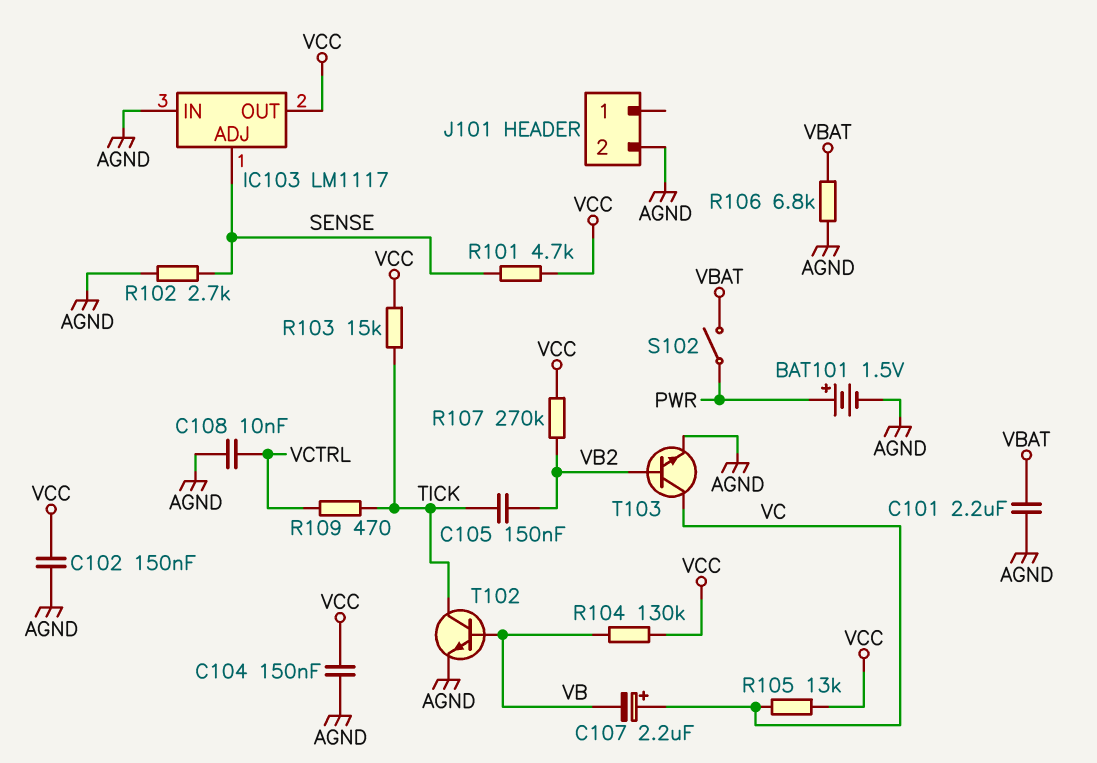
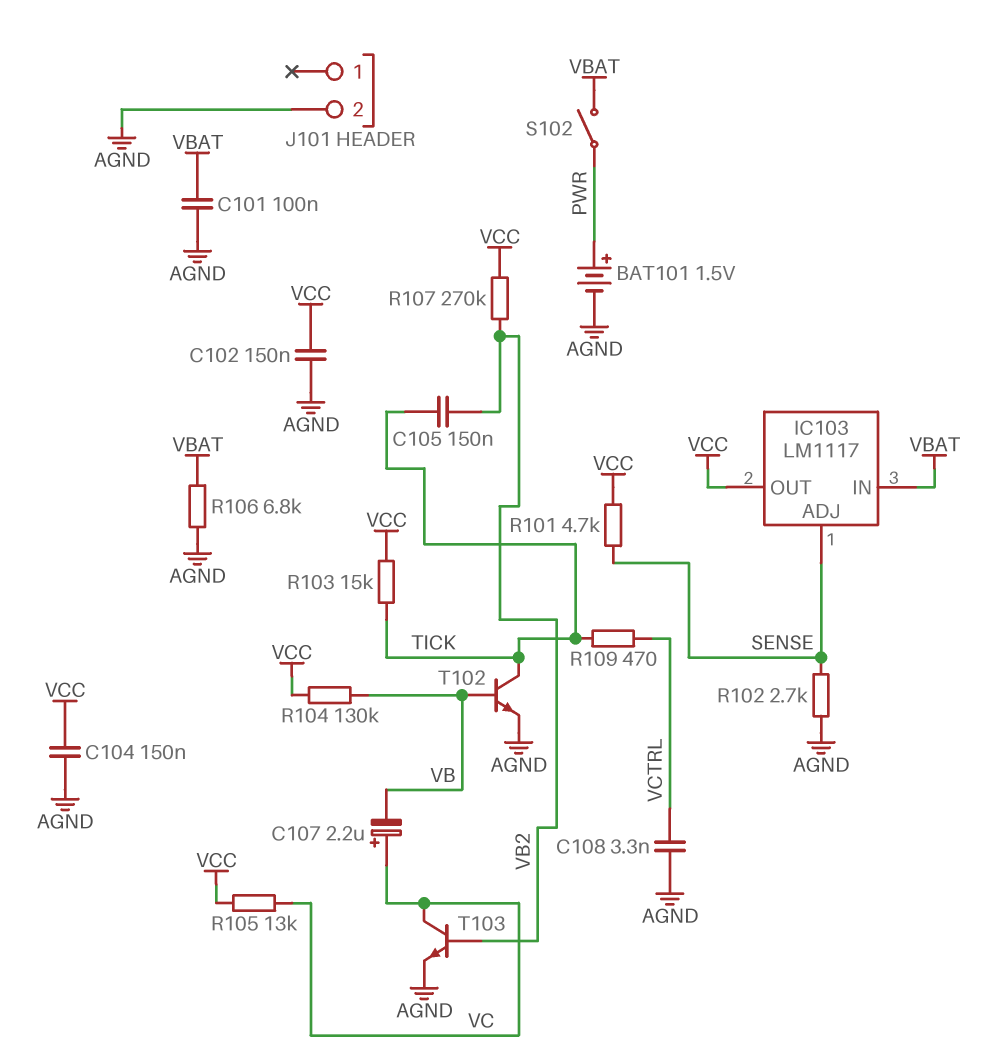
C101: 2.2uF (AGND, VBAT) -> 100nF (AGND, VBAT)
C108: 10nF (AGND, VCTRL) -> 3.3nF (AGND, VCTRL)
IC103 pin IN: AGND -> VBAT

